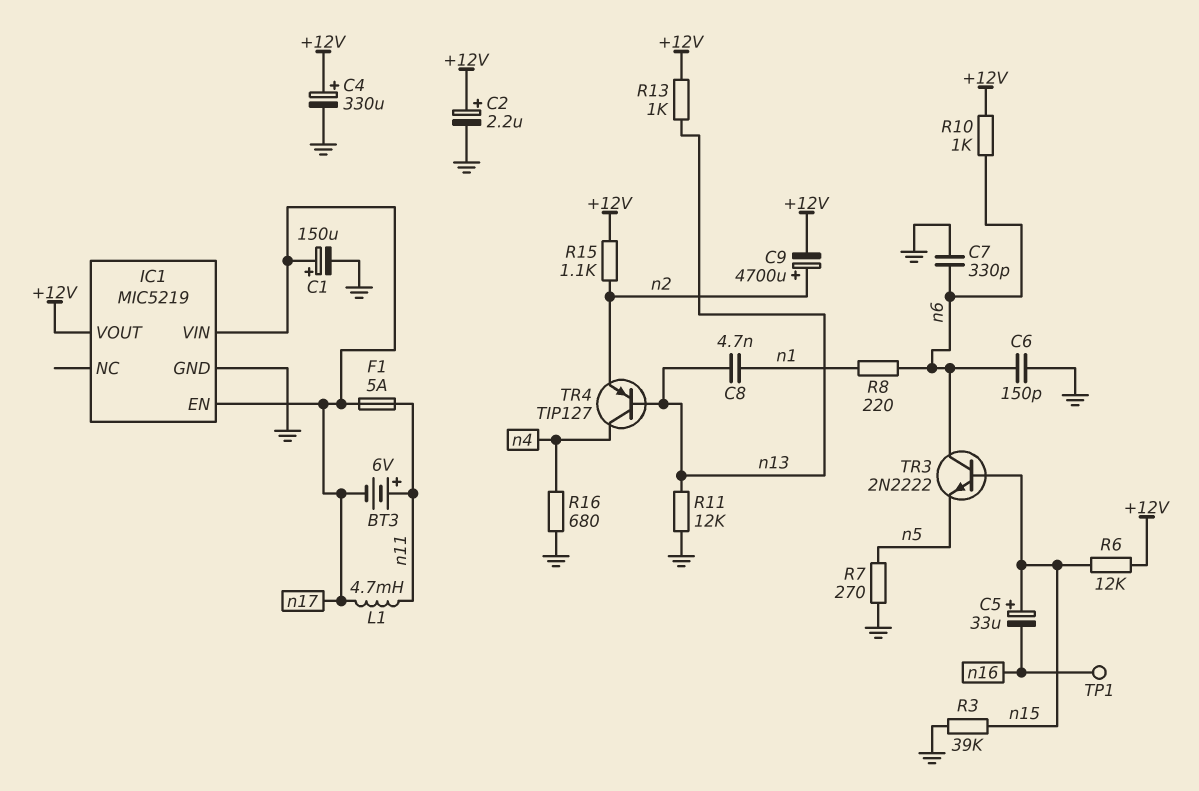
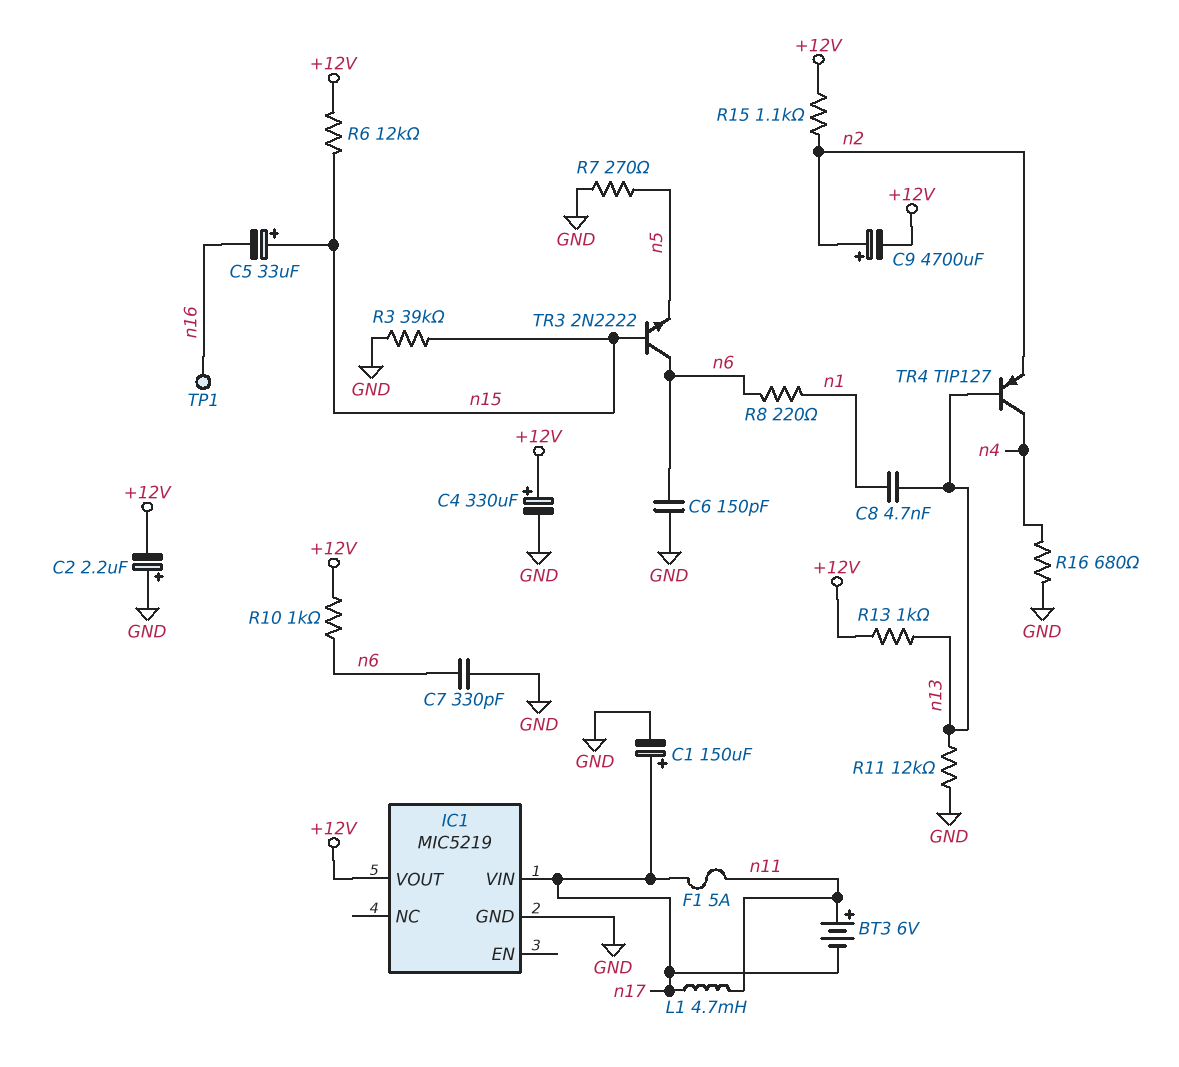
C2: 2.2uF (plus +12V, minus GND) -> 2.2uF (plus GND, minus +12V)
IC1 pin EN: n17 -> none

